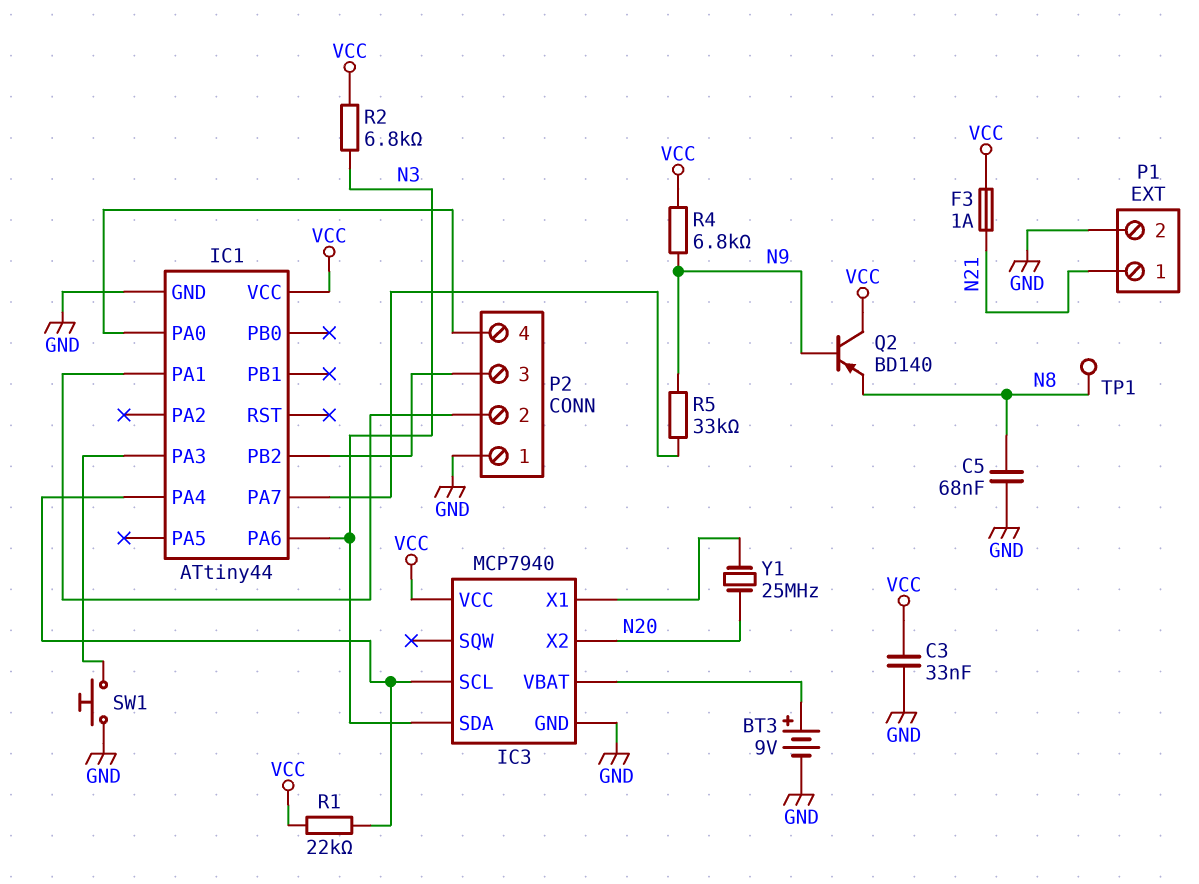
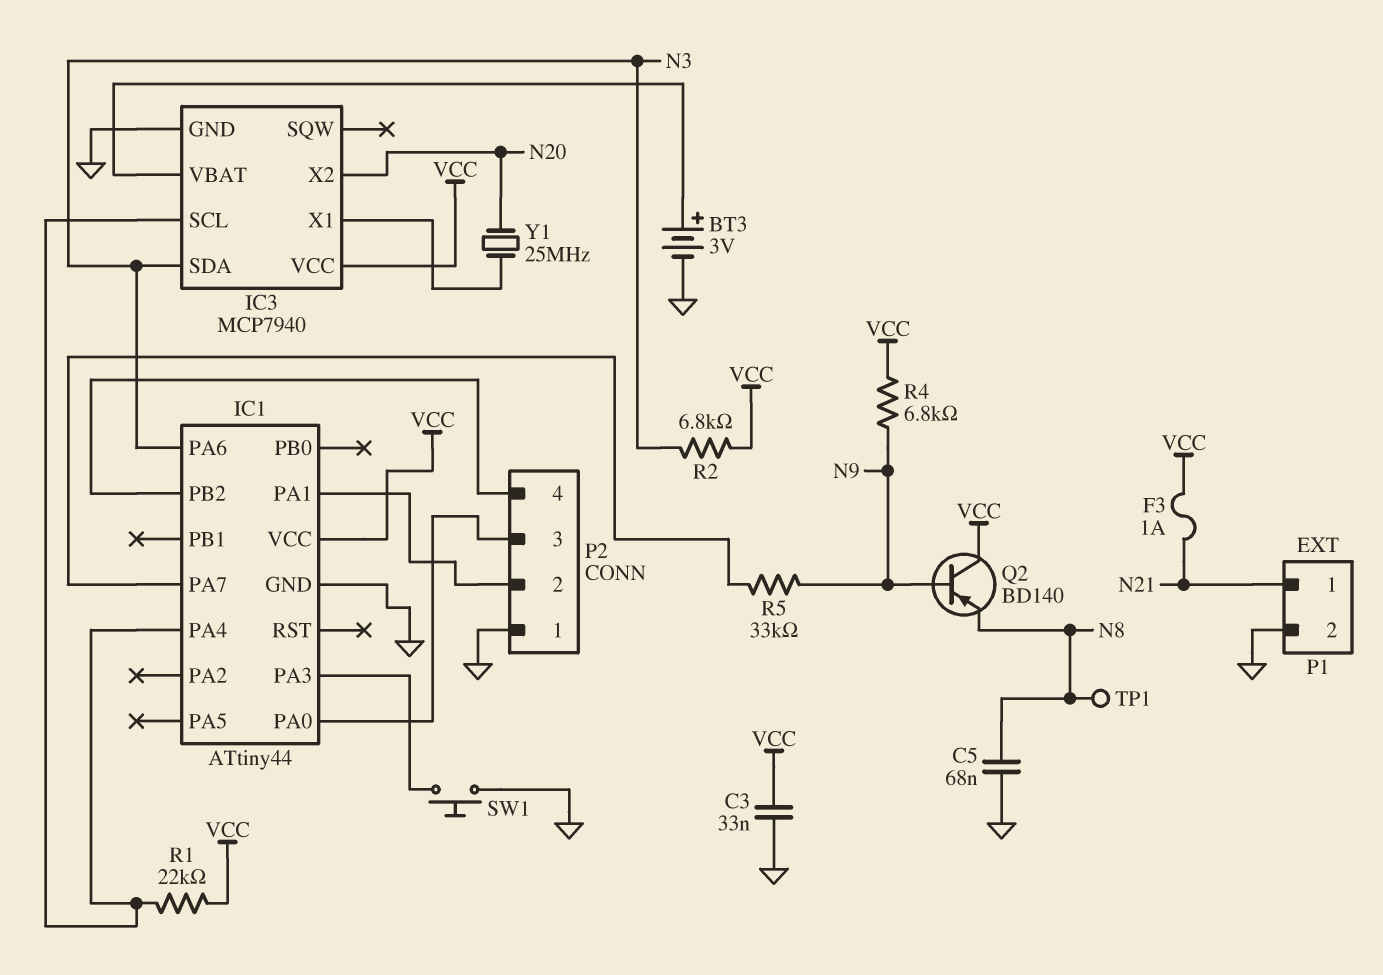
BT3: 9V (plus IC3/VBAT, minus GND) -> 3V (plus IC3/VBAT, minus GND)
P2 pin 3: IC1/PB2 -> IC1/PA0
P2 pin 4: IC1/PA0 -> IC1/PB2

